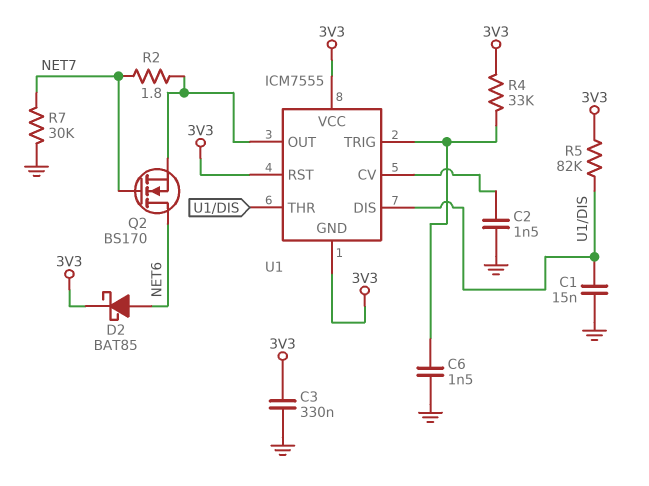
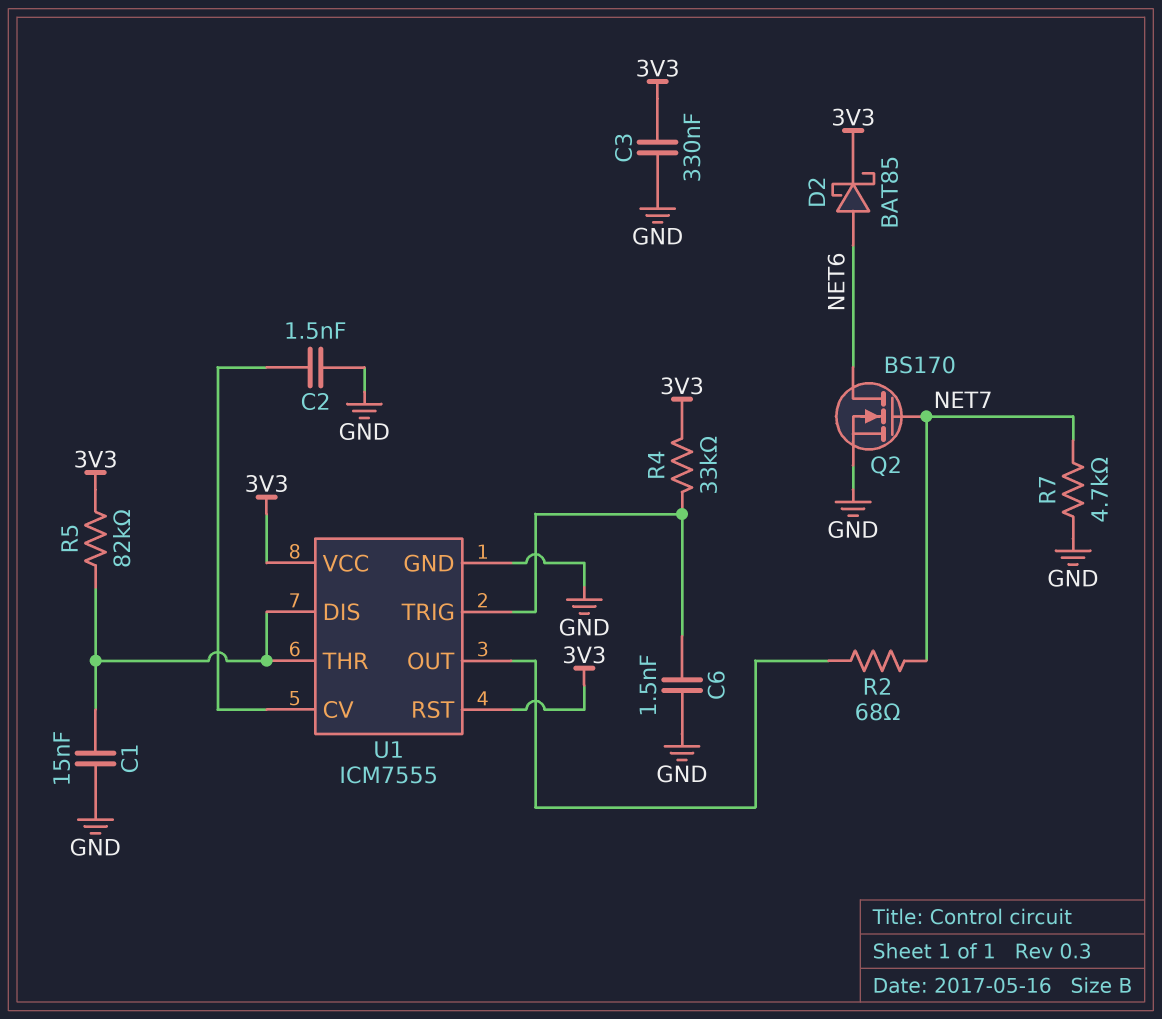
Q2: NMOS BS170 (G NET7, D NET6, S U1/OUT) -> NMOS BS170 (G NET7, D NET6, S GND)
R2: 1.8 (NET7, U1/OUT) -> 68 (NET7, U1/OUT)
R7: 30k (GND, NET7) -> 4.7k (GND, NET7)
U1 pin GND: 3V3 -> GND

